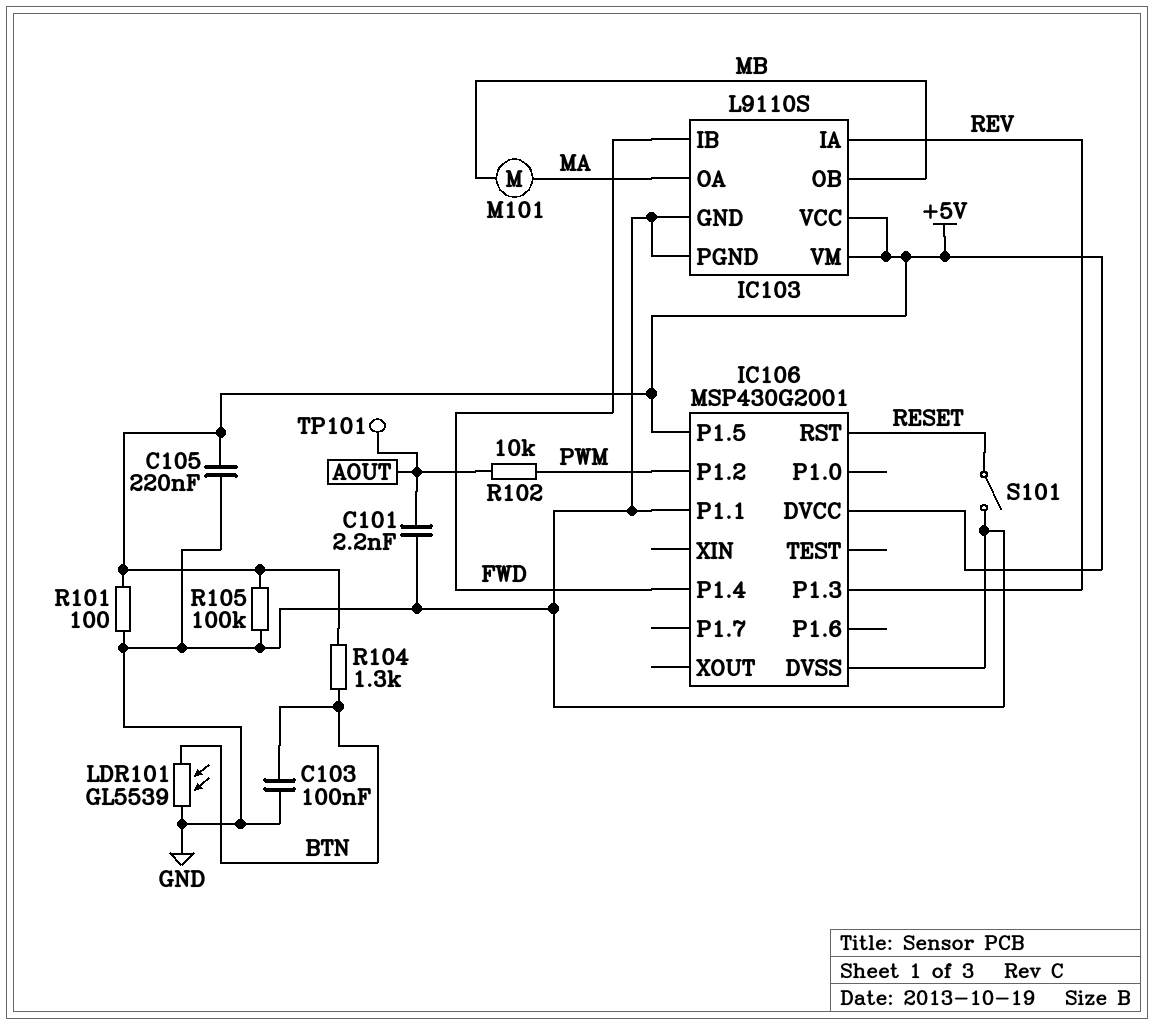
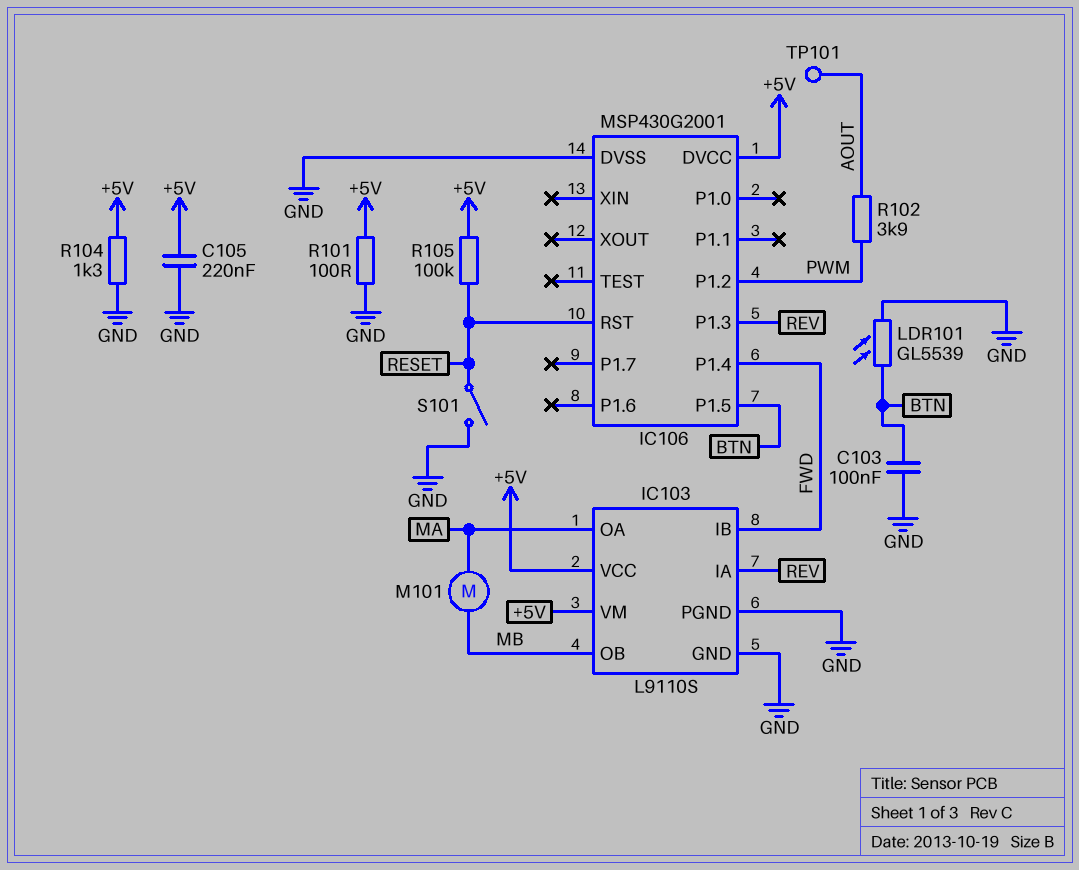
C101: 2.2nF (AOUT, GND) -> none
IC106 pin P1.1: GND -> none
IC106 pin P1.5: +5V -> BTN
R102: 10k (AOUT, PWM) -> 3.9k (AOUT, PWM)
R104: 1.3k (+5V, BTN) -> 1.3k (+5V, GND)
R105: 100k (+5V, GND) -> 100k (+5V, RESET)

